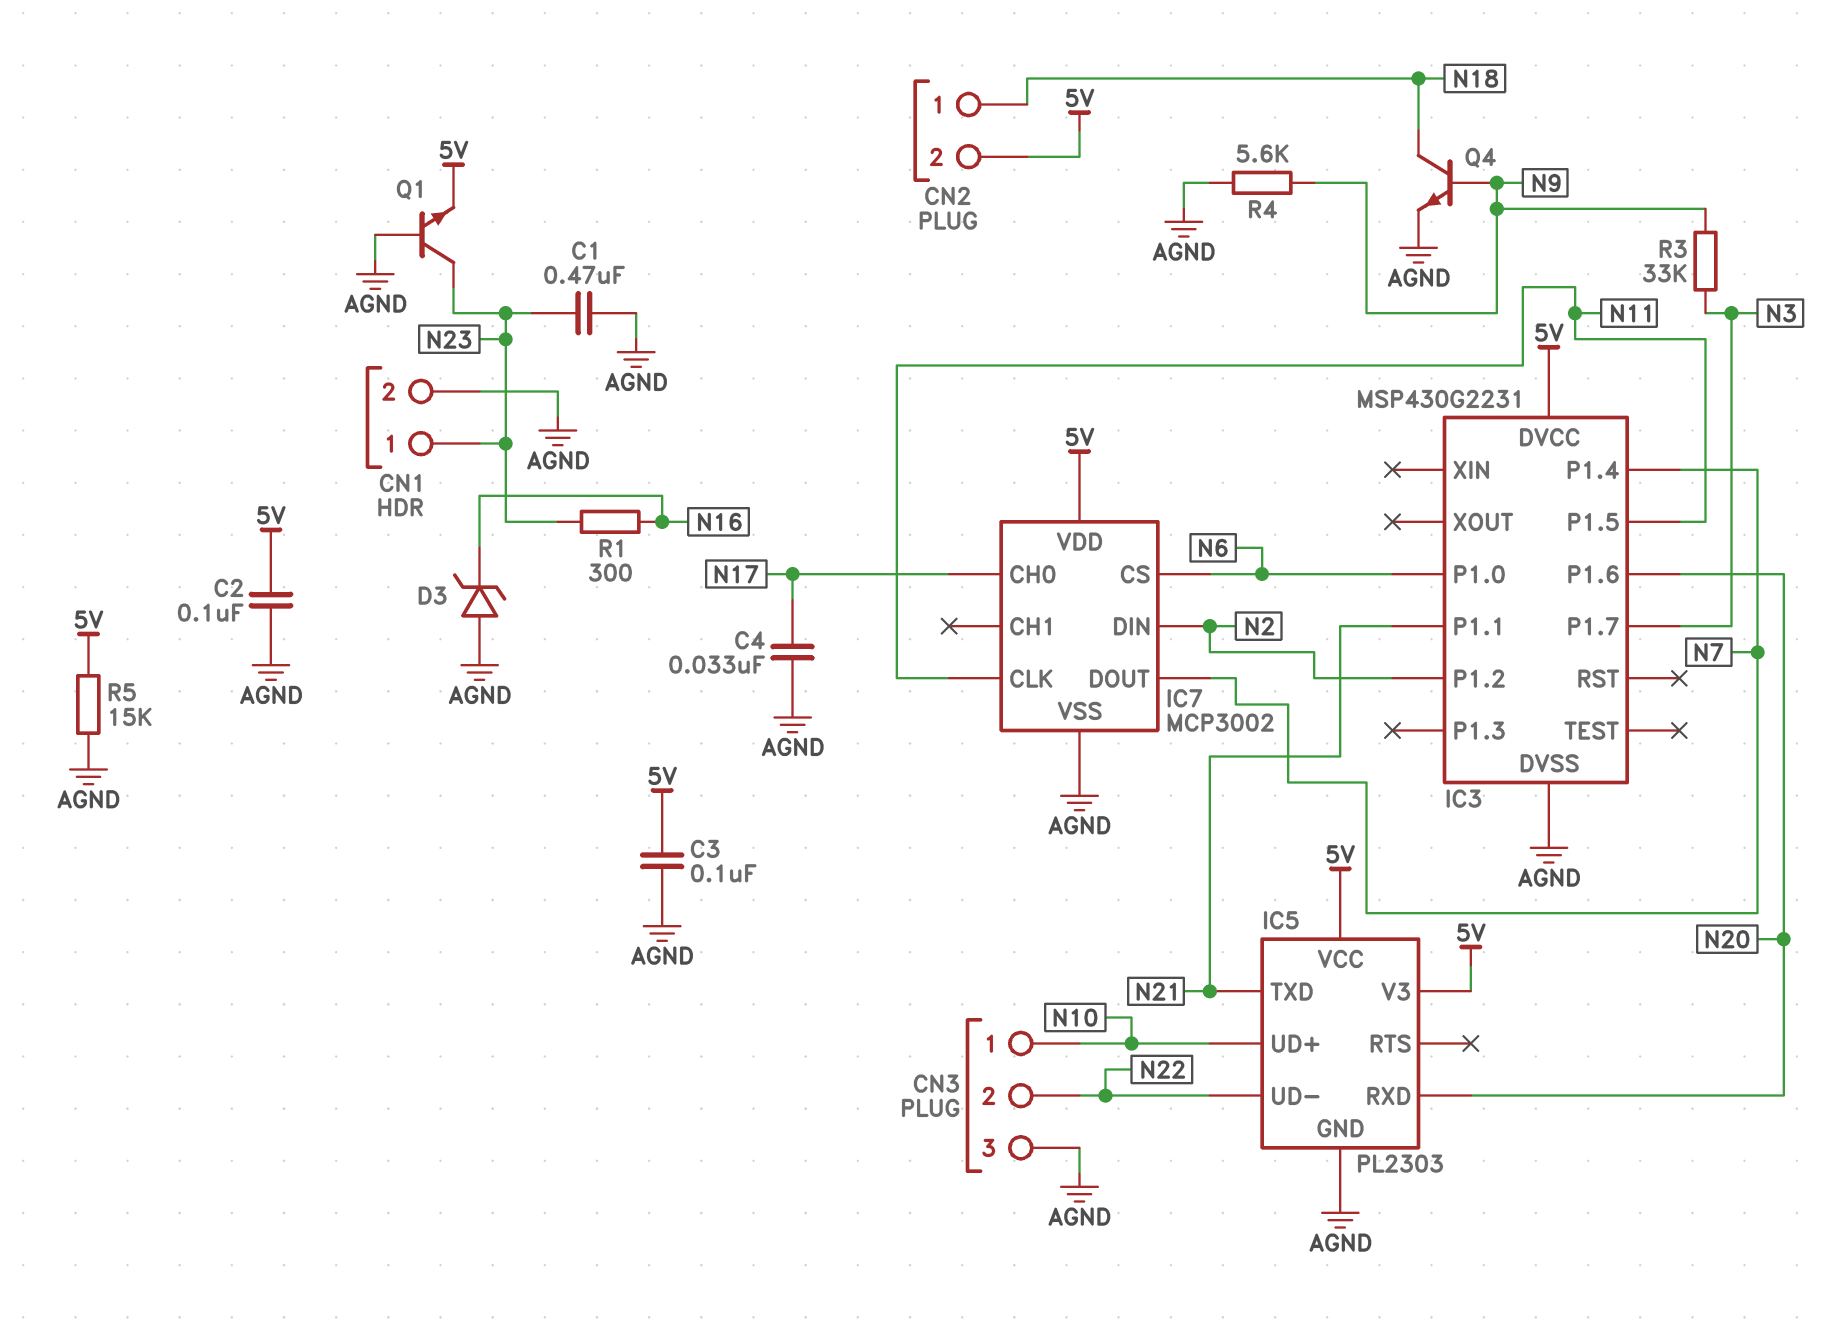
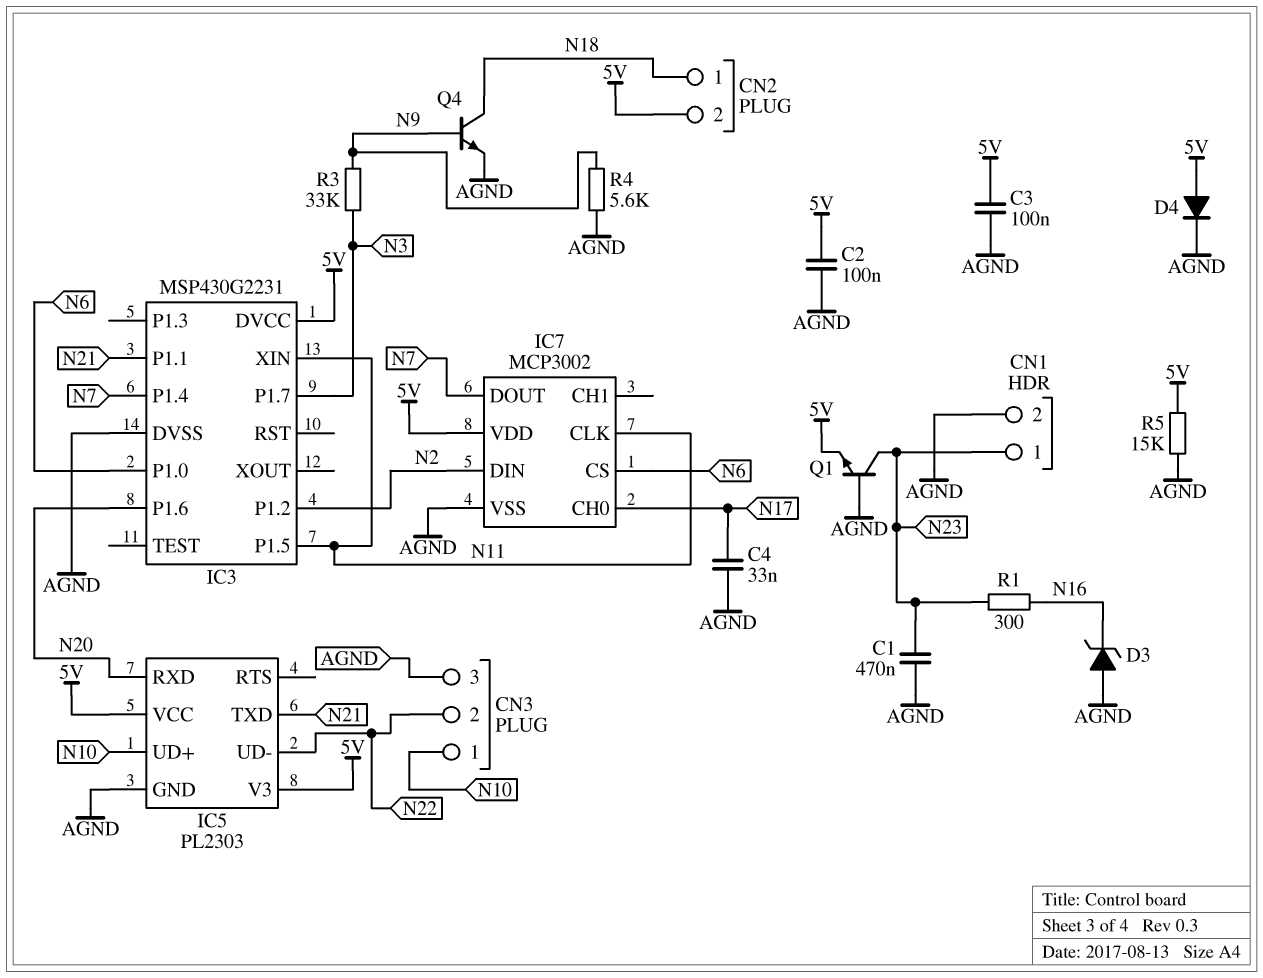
D4: none -> diode (A 5V, K AGND)
IC3 pin XIN: none -> N11

